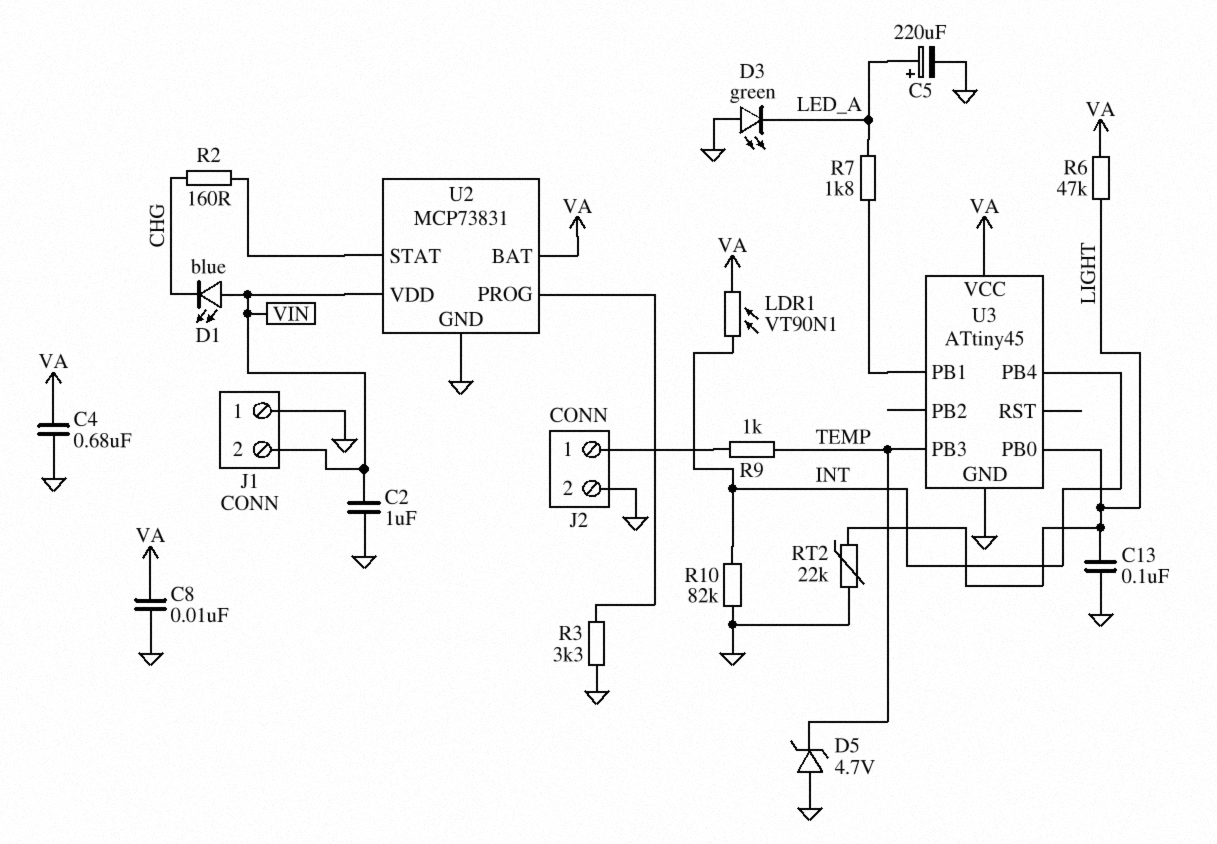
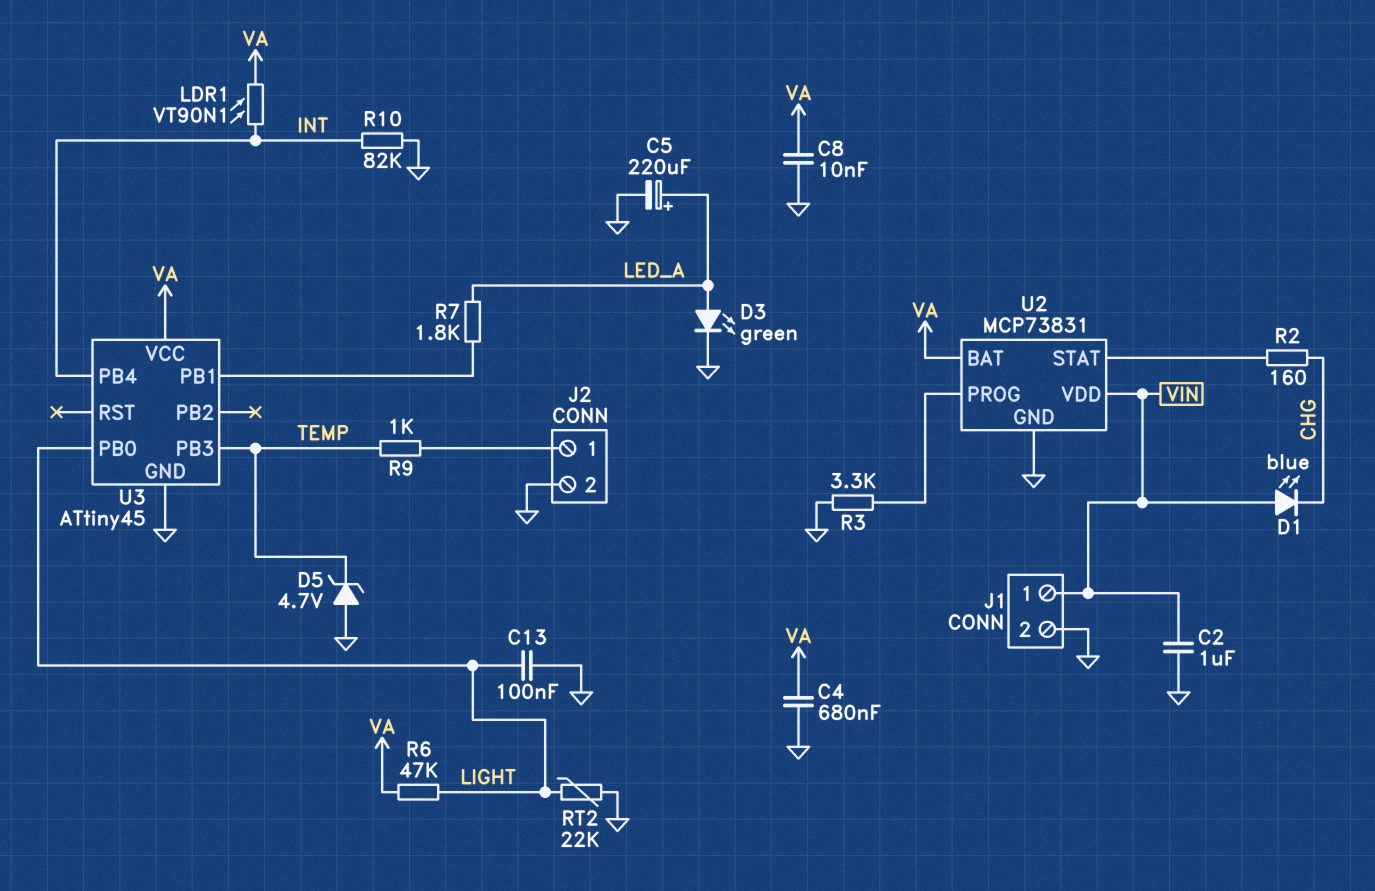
D3: LED green (A GND, K LED_A) -> LED green (A LED_A, K GND)
J1 pin 1: GND -> VIN
J1 pin 2: VIN -> GND

